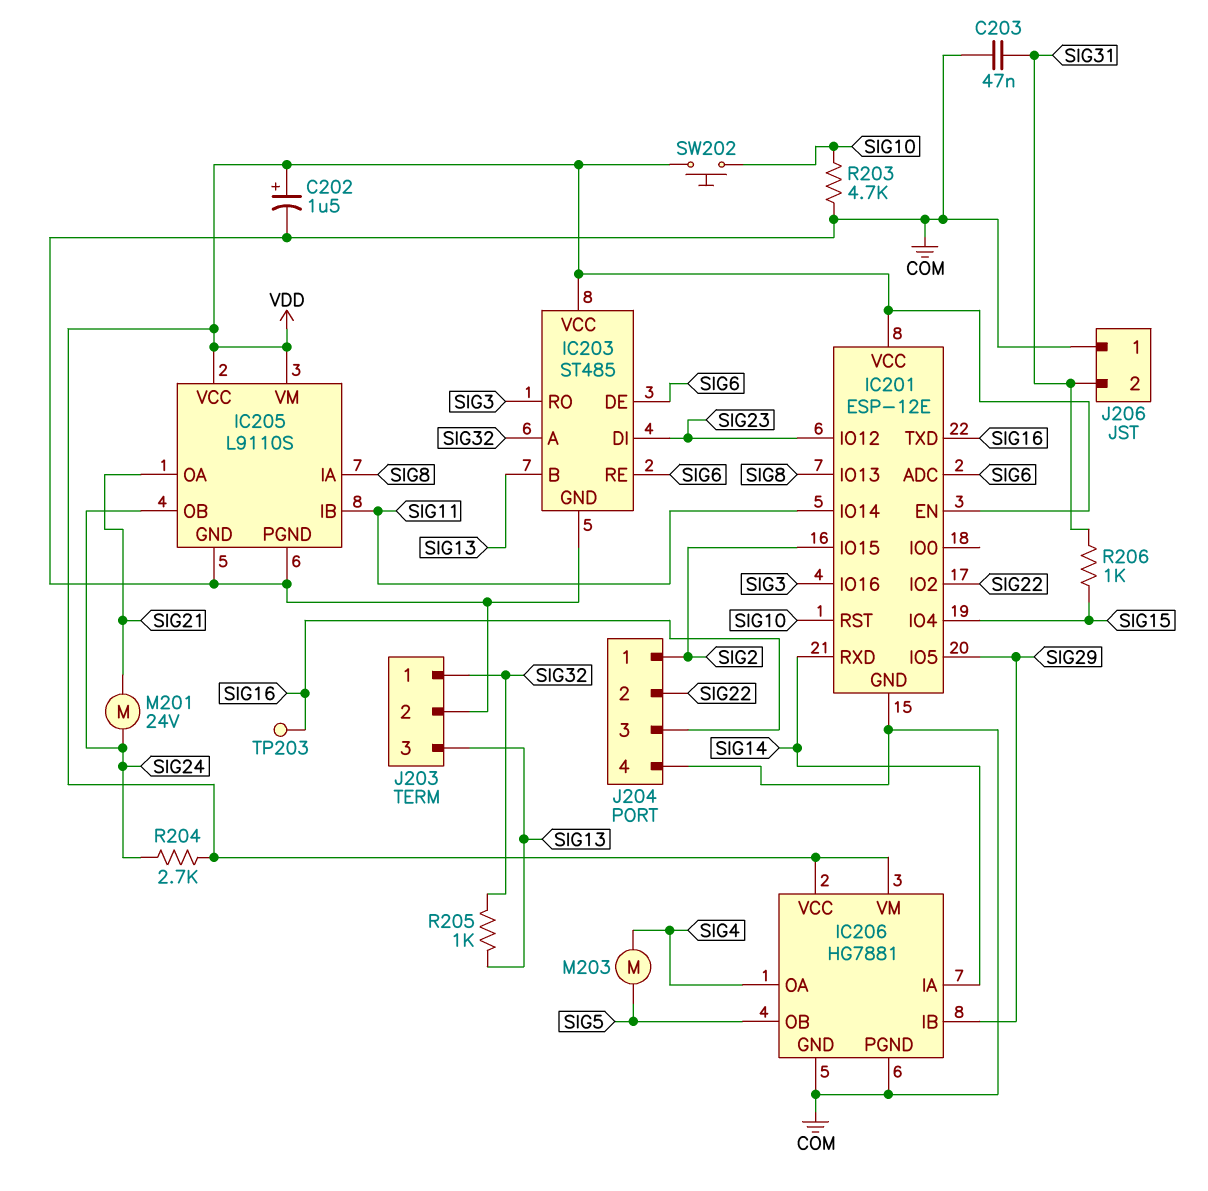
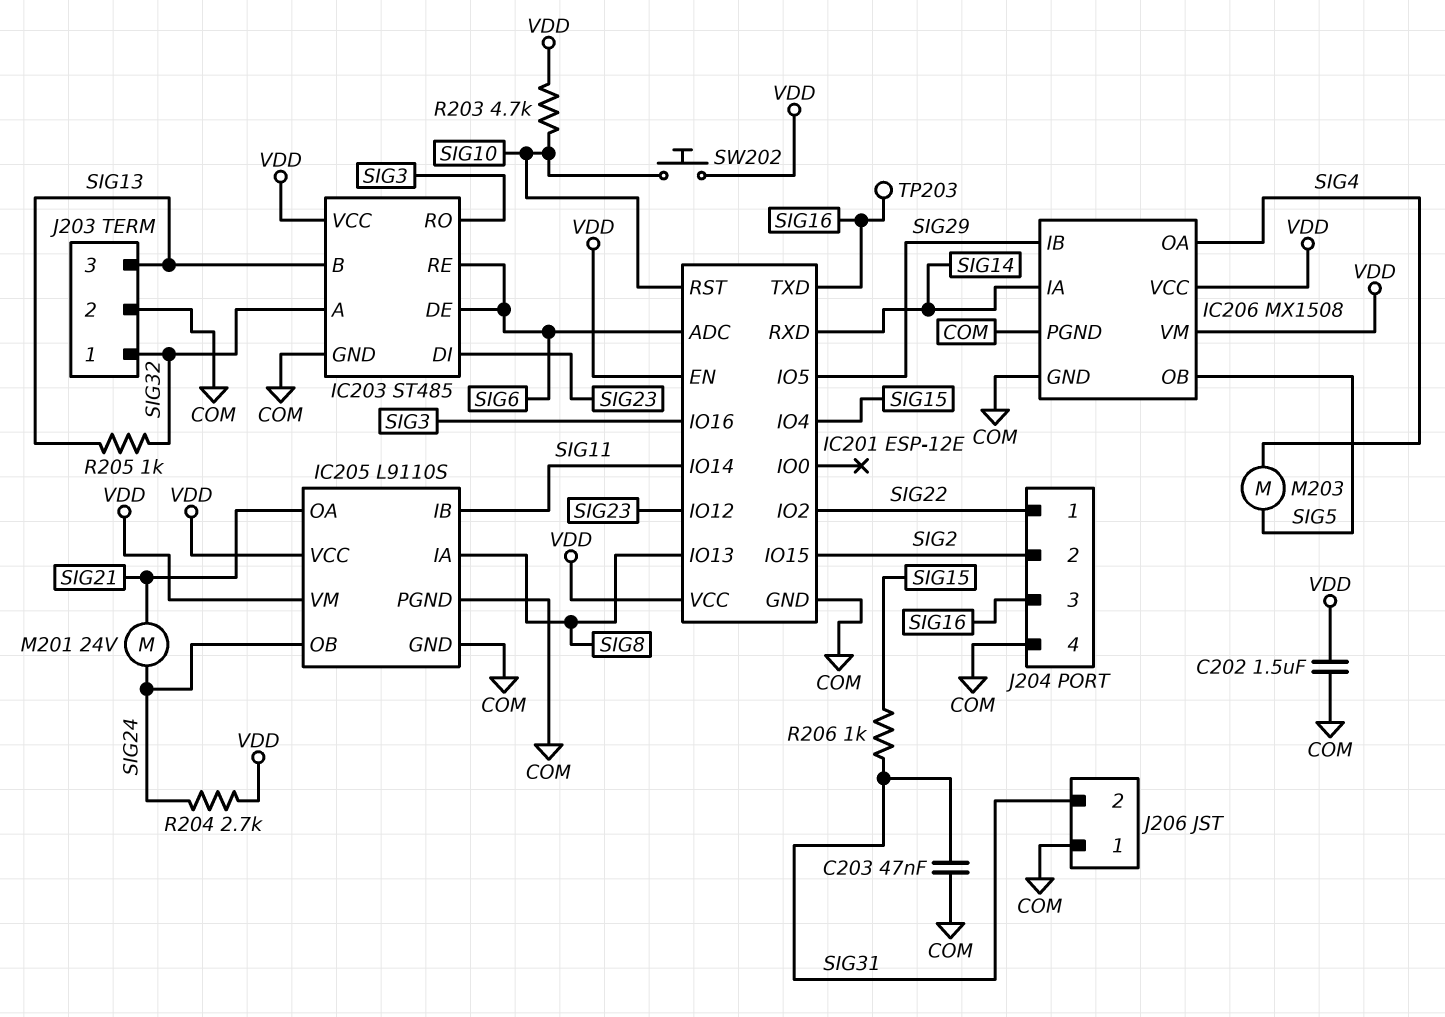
C202: 1.5uF (plus VDD, minus COM) -> 1.5uF (COM, VDD)
IC206: HG7881 -> MX1508
J204 pin 1: SIG2 -> SIG22
J204 pin 2: SIG22 -> SIG2
R203: 4.7k (COM, SIG10) -> 4.7k (SIG10, VDD)

